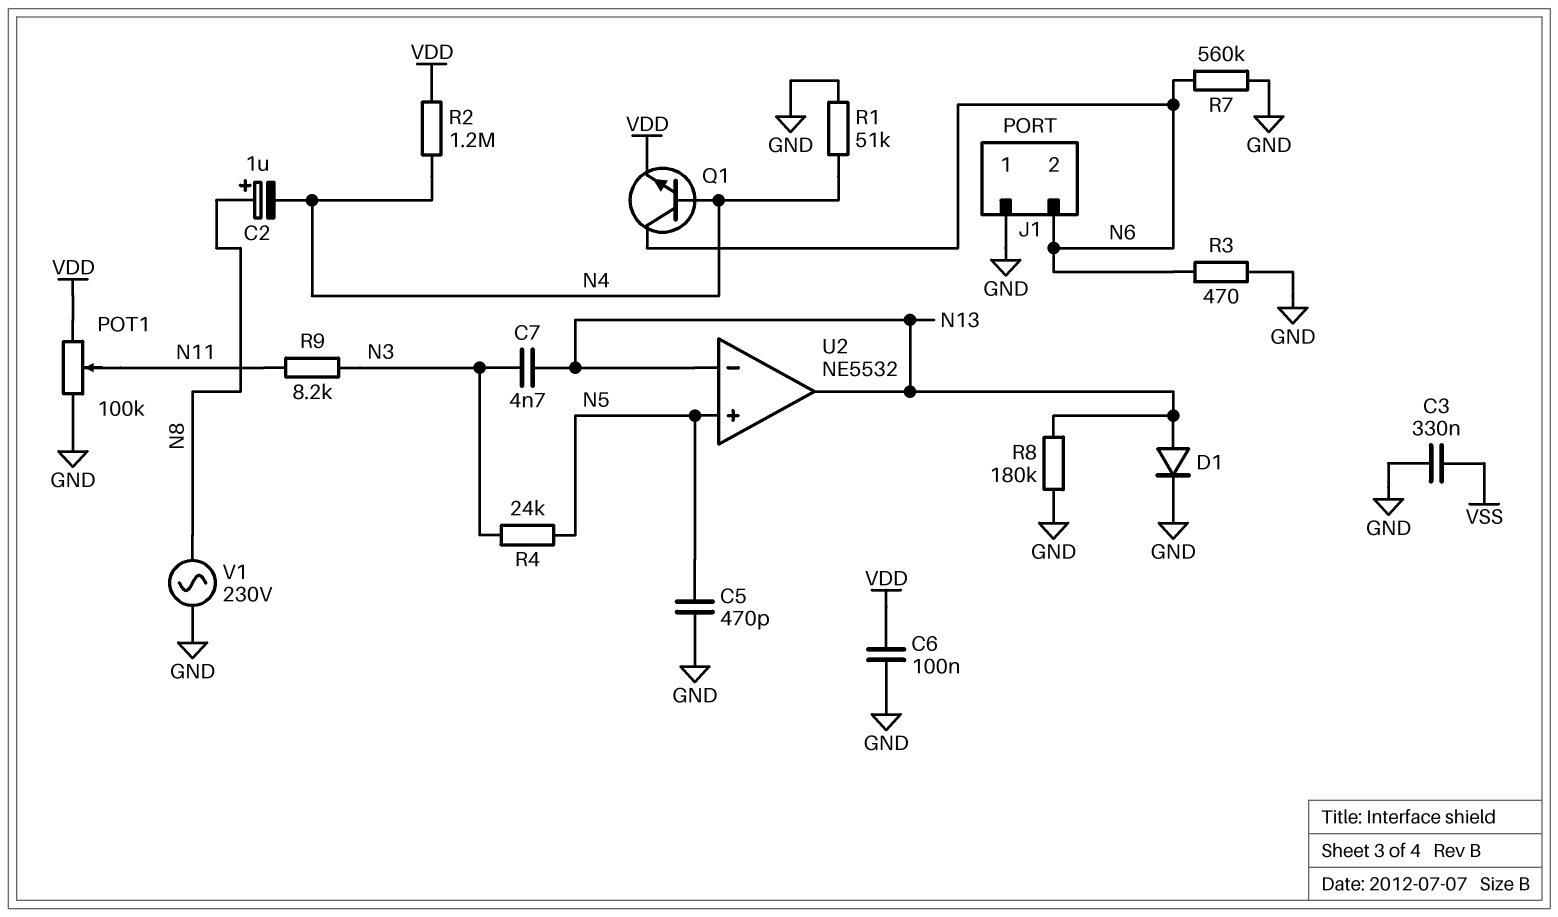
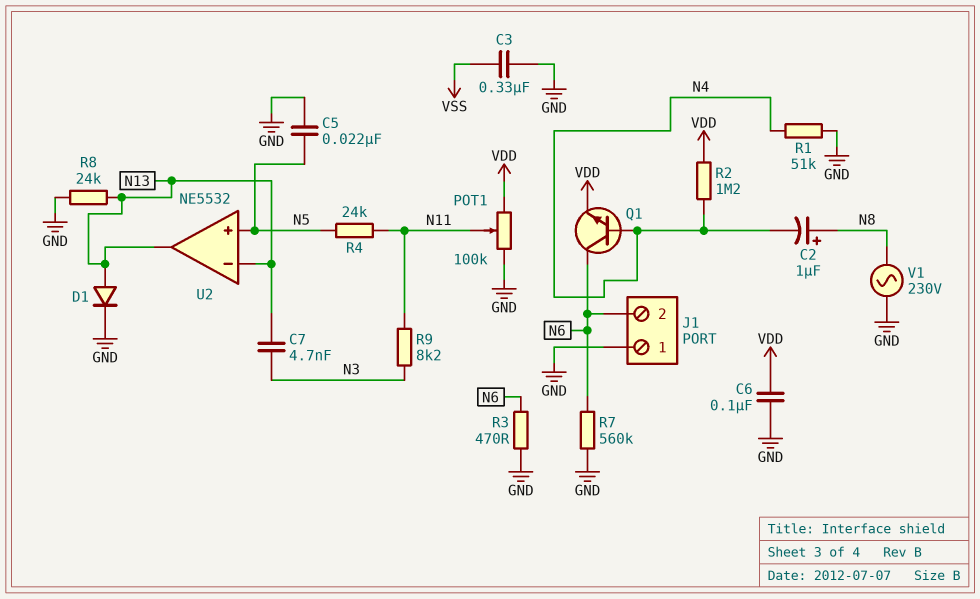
C5: 470pF (GND, N5) -> 22nF (GND, N5)
R4: 24k (N3, N5) -> 24k (N5, N11)
R8: 180k (GND, N13) -> 24k (GND, N13)

